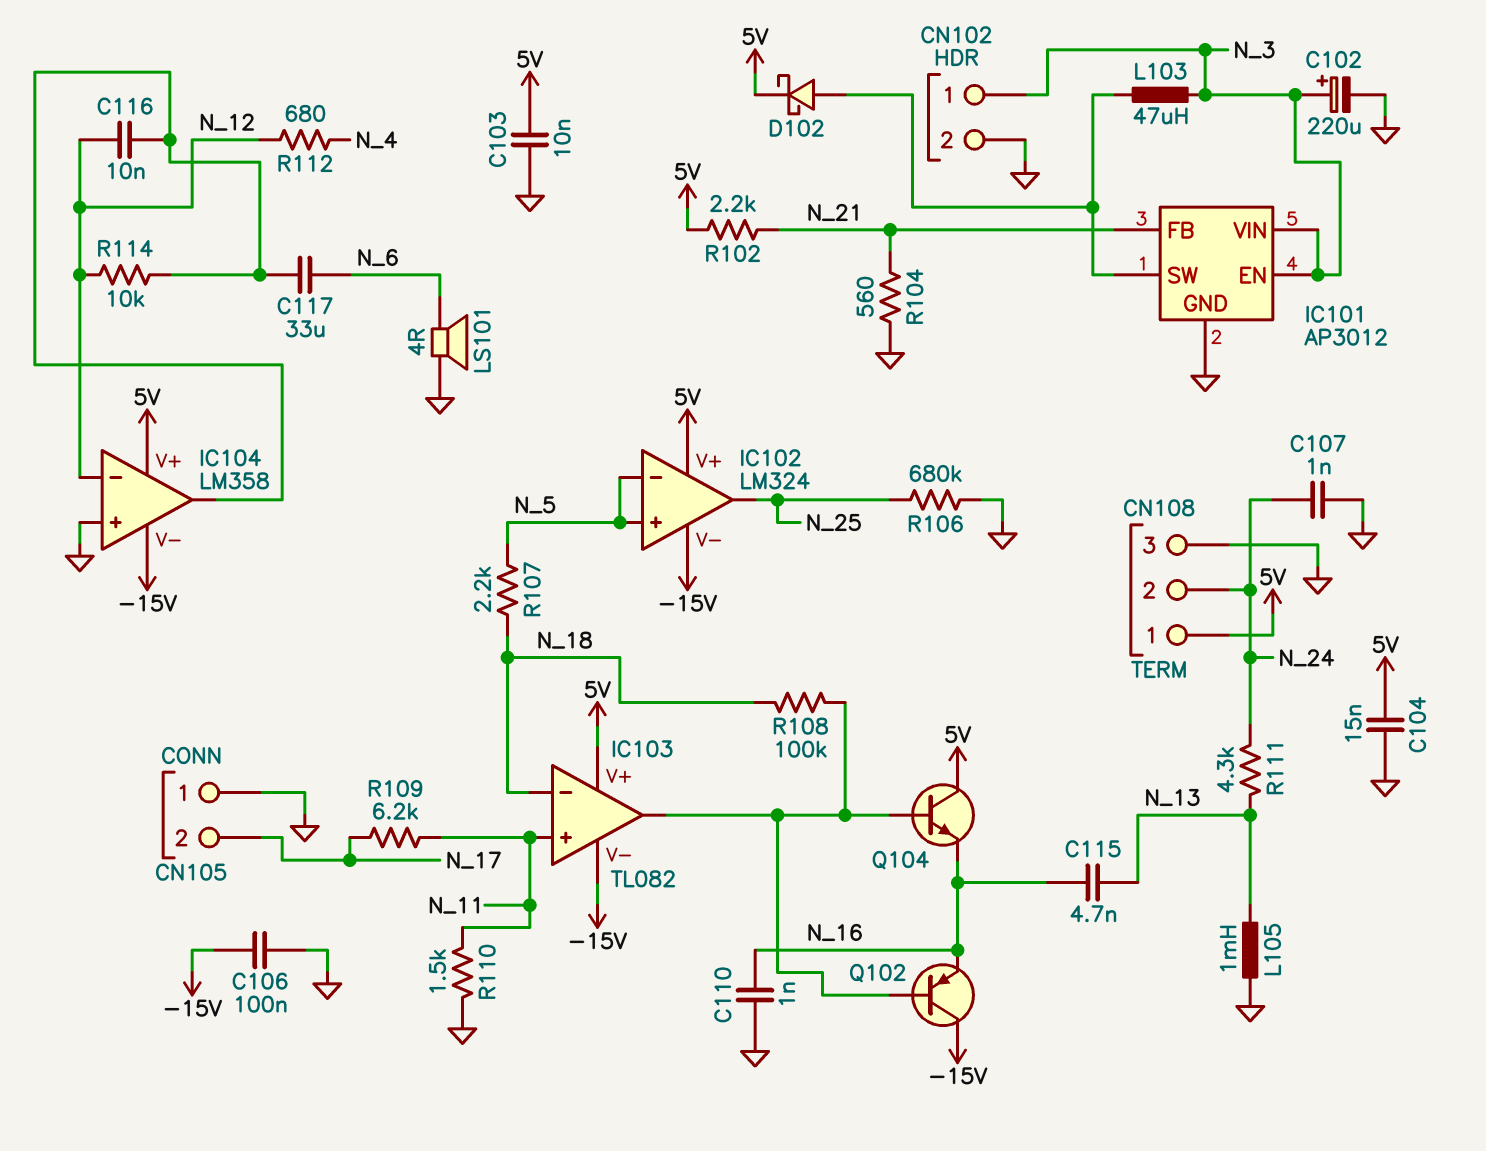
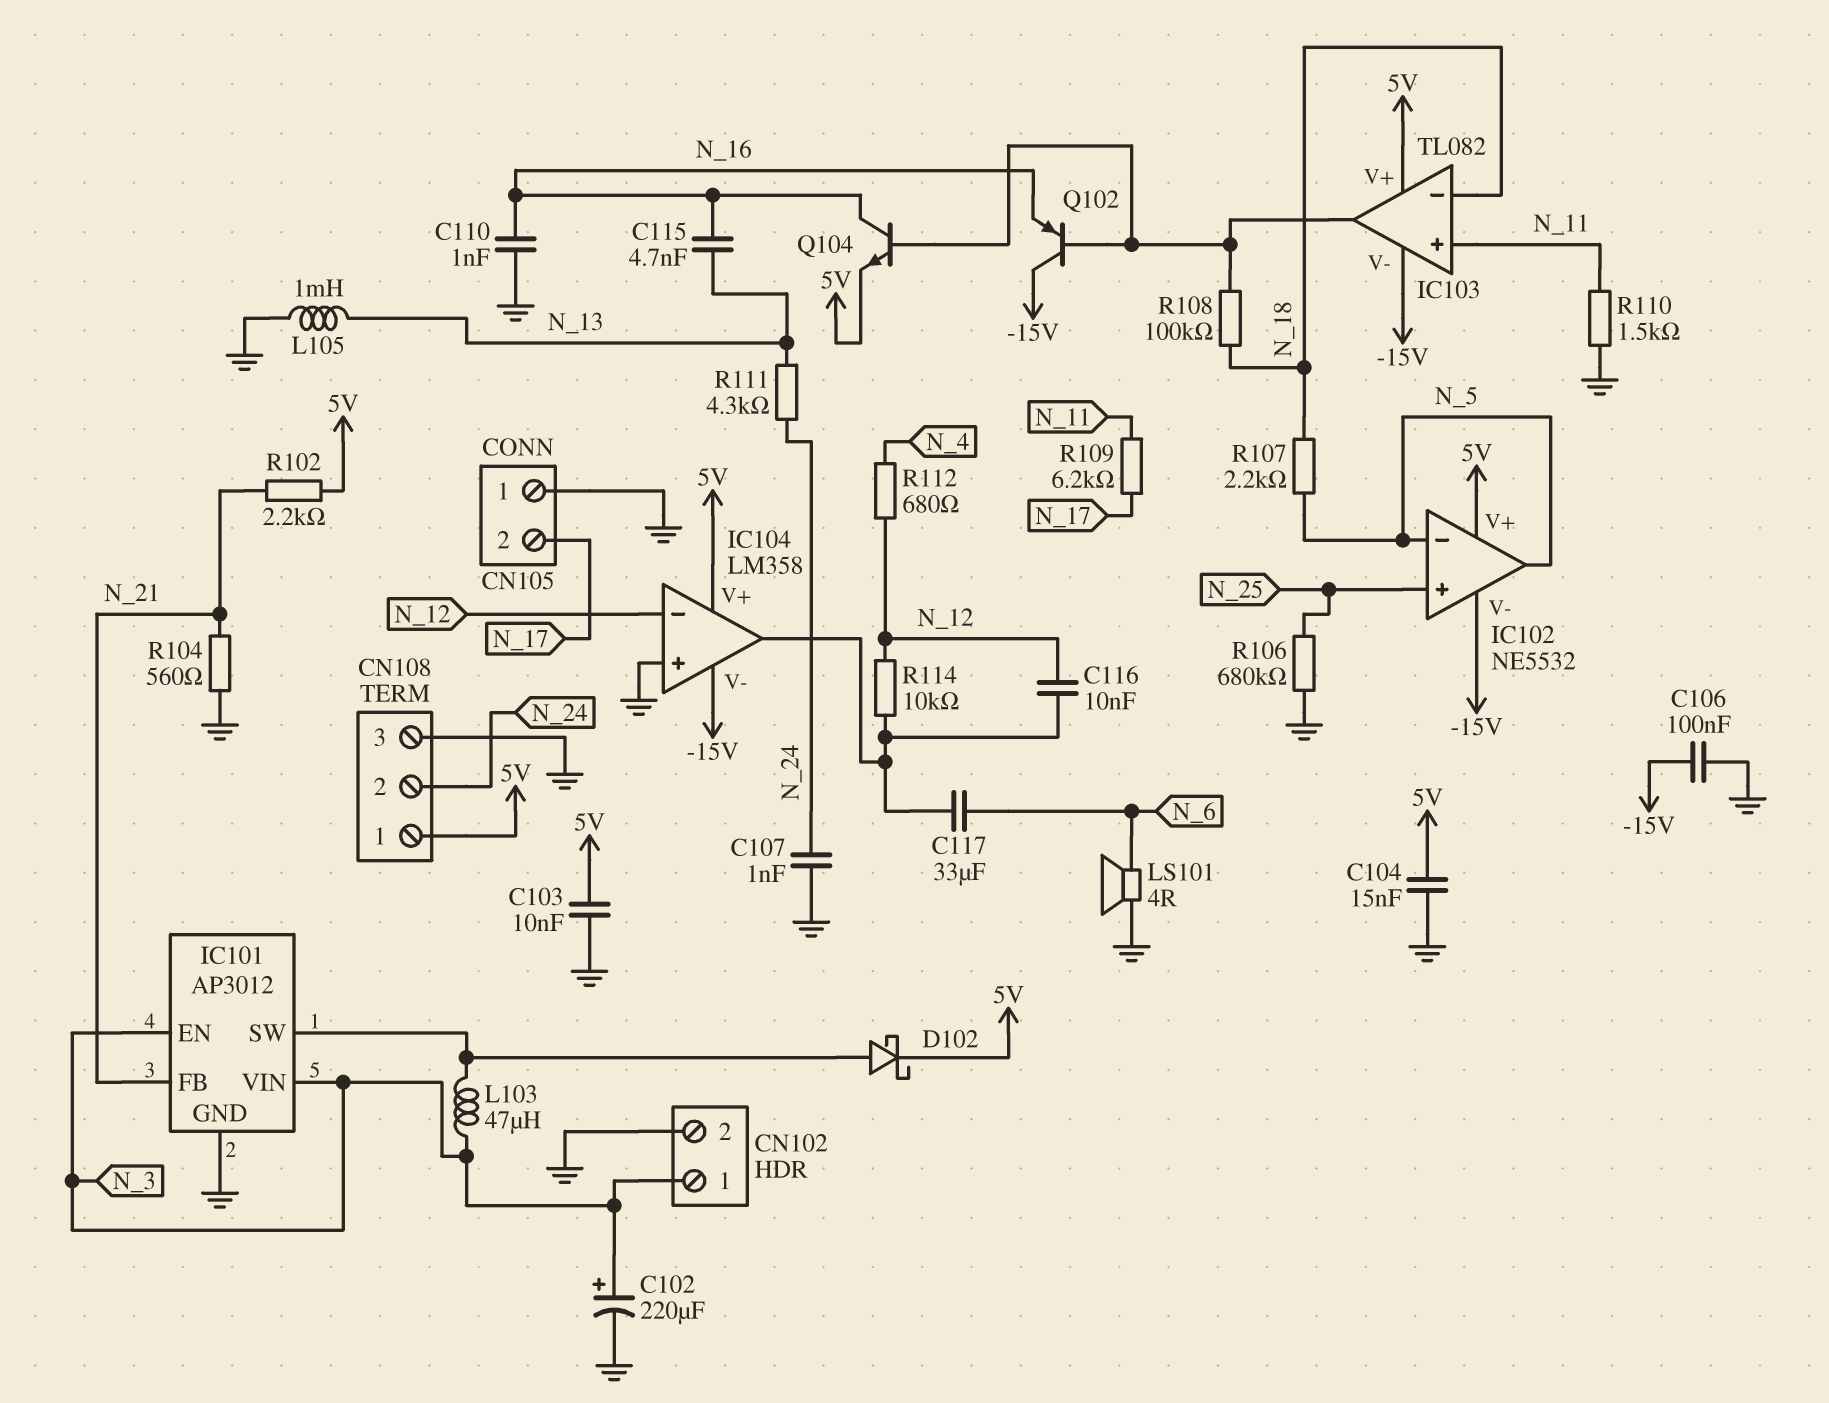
IC102: LM324 -> NE5532
IC102 pin in+: N_5 -> N_25
IC102 pin out: N_25 -> N_5
Q104: NPN (B IC103/out, C 5V, E N_16) -> NPN (B IC103/out, C N_16, E 5V)

